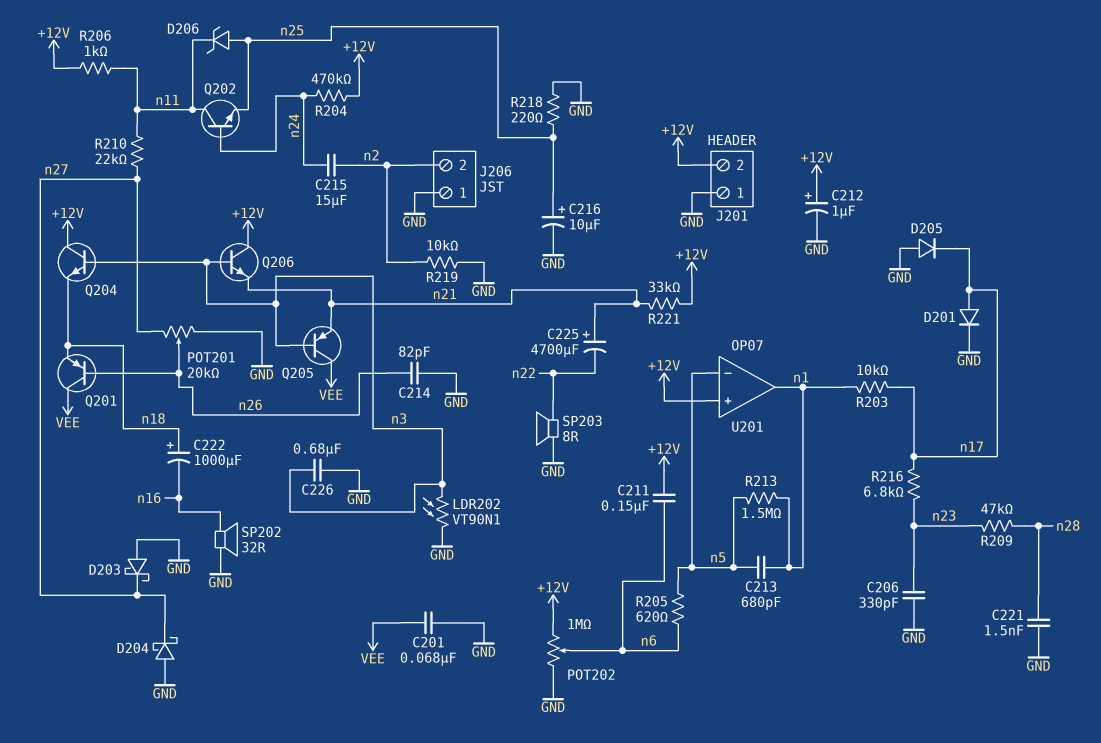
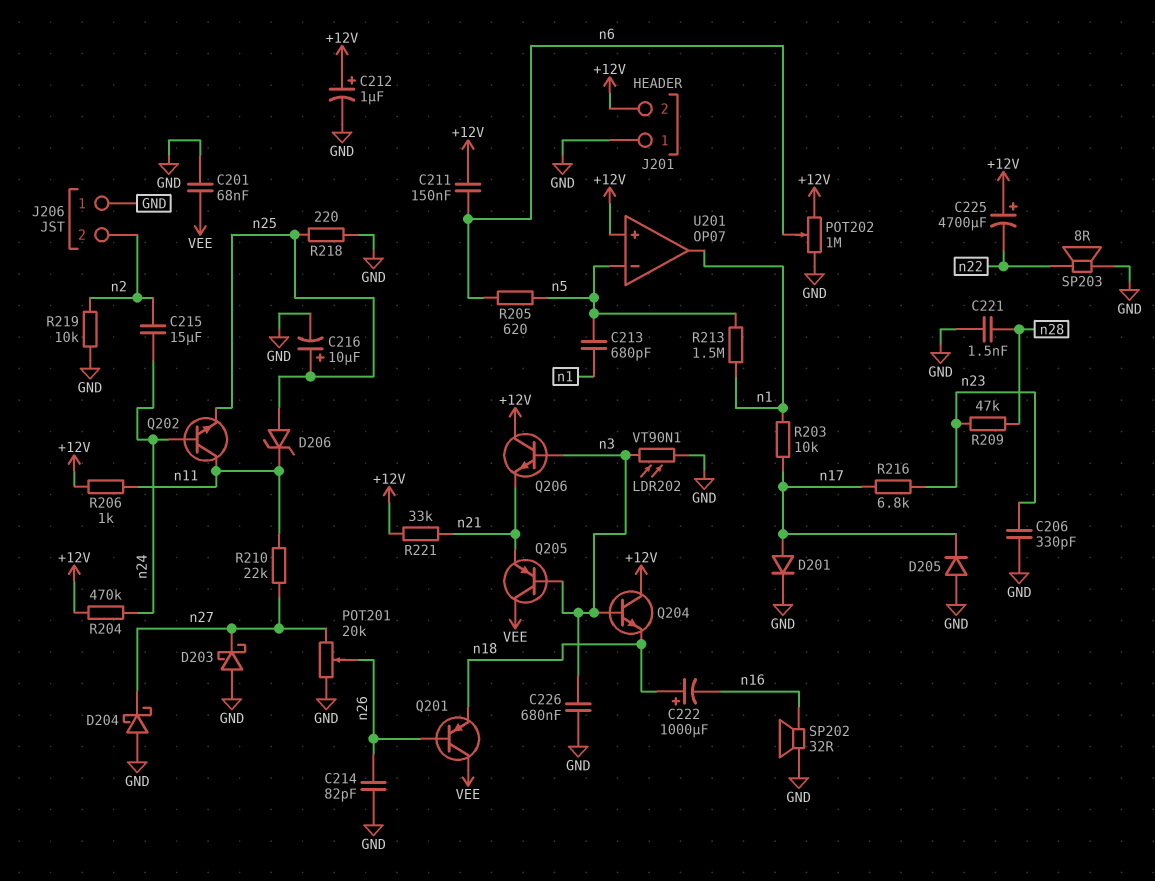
C225: 4700uF (plus n21, minus n22) -> 4700uF (plus +12V, minus n22)

